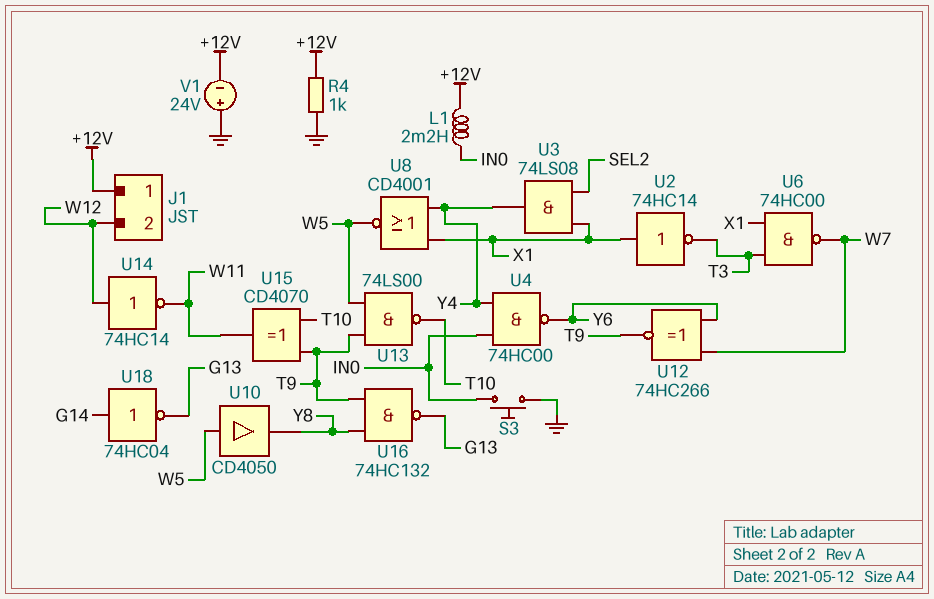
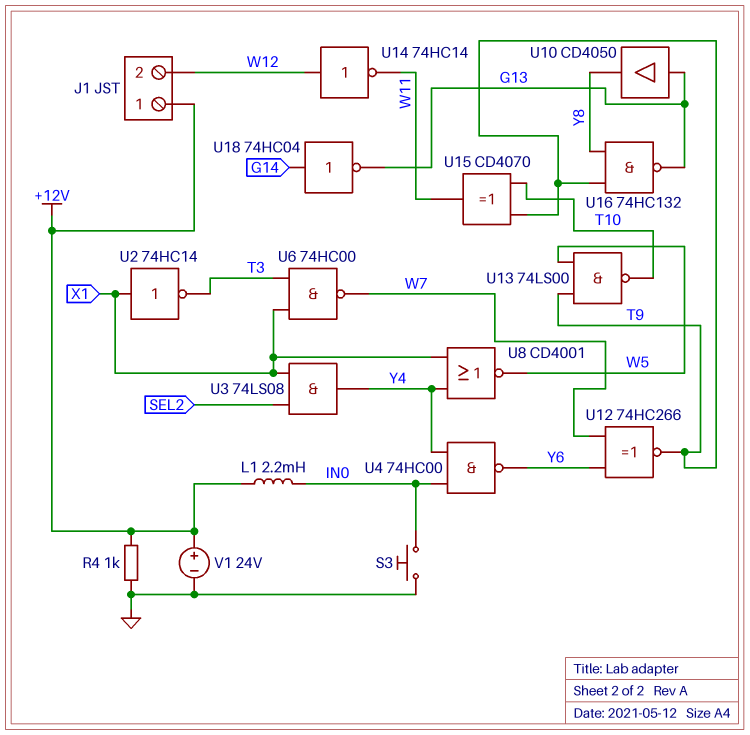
U10: buffer CD4050 (in W5, out Y8) -> buffer CD4050 (in G13, out Y8)
V1: 24V (plus GND, minus +12V) -> 24V (plus +12V, minus GND)

